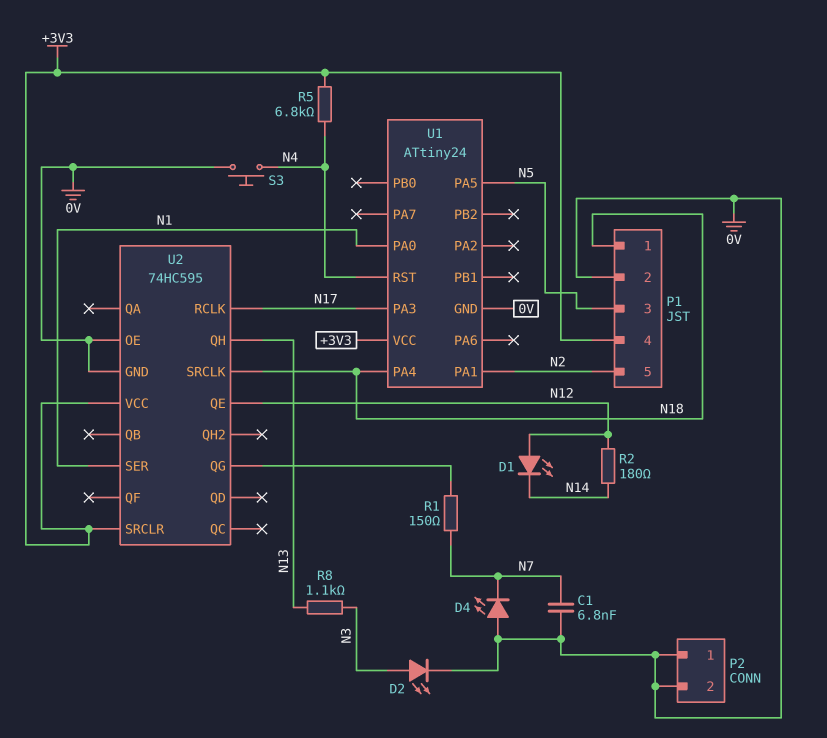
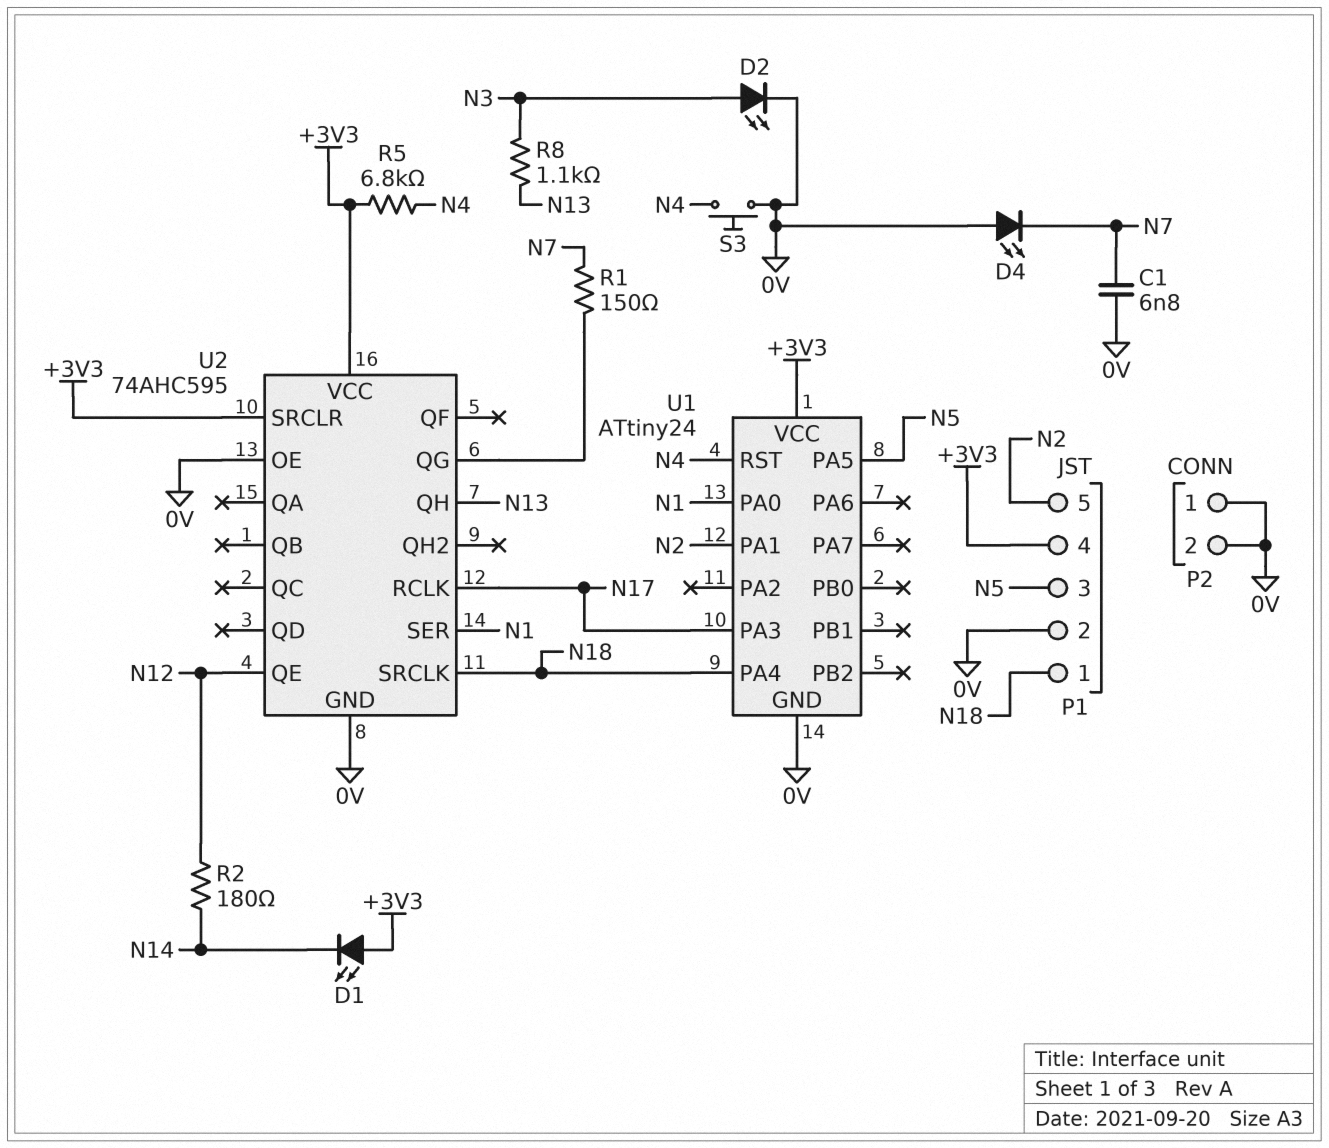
D1: LED (A N12, K N14) -> LED (A +3V3, K N14)
U2: 74HC595 -> 74AHC595

